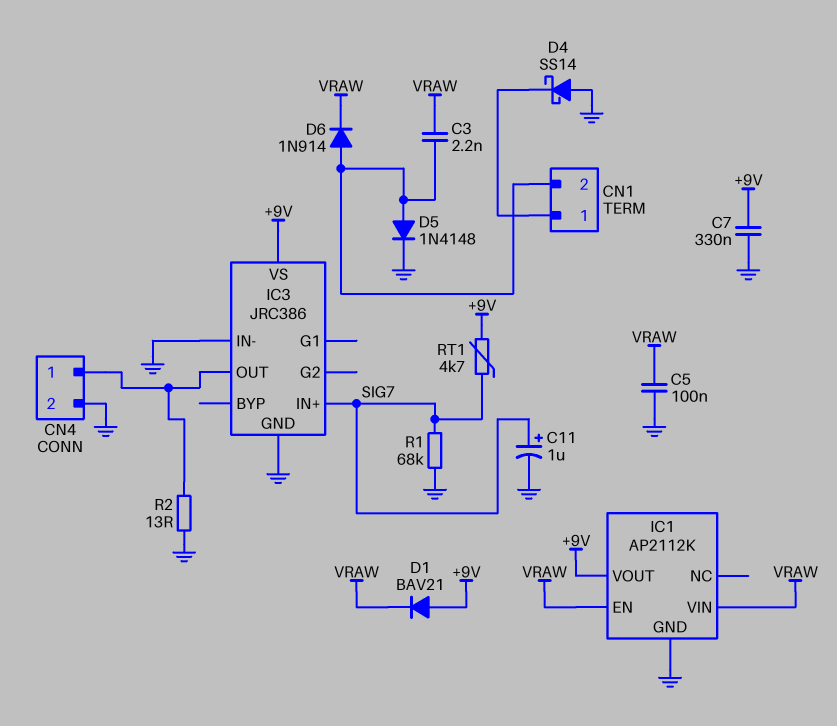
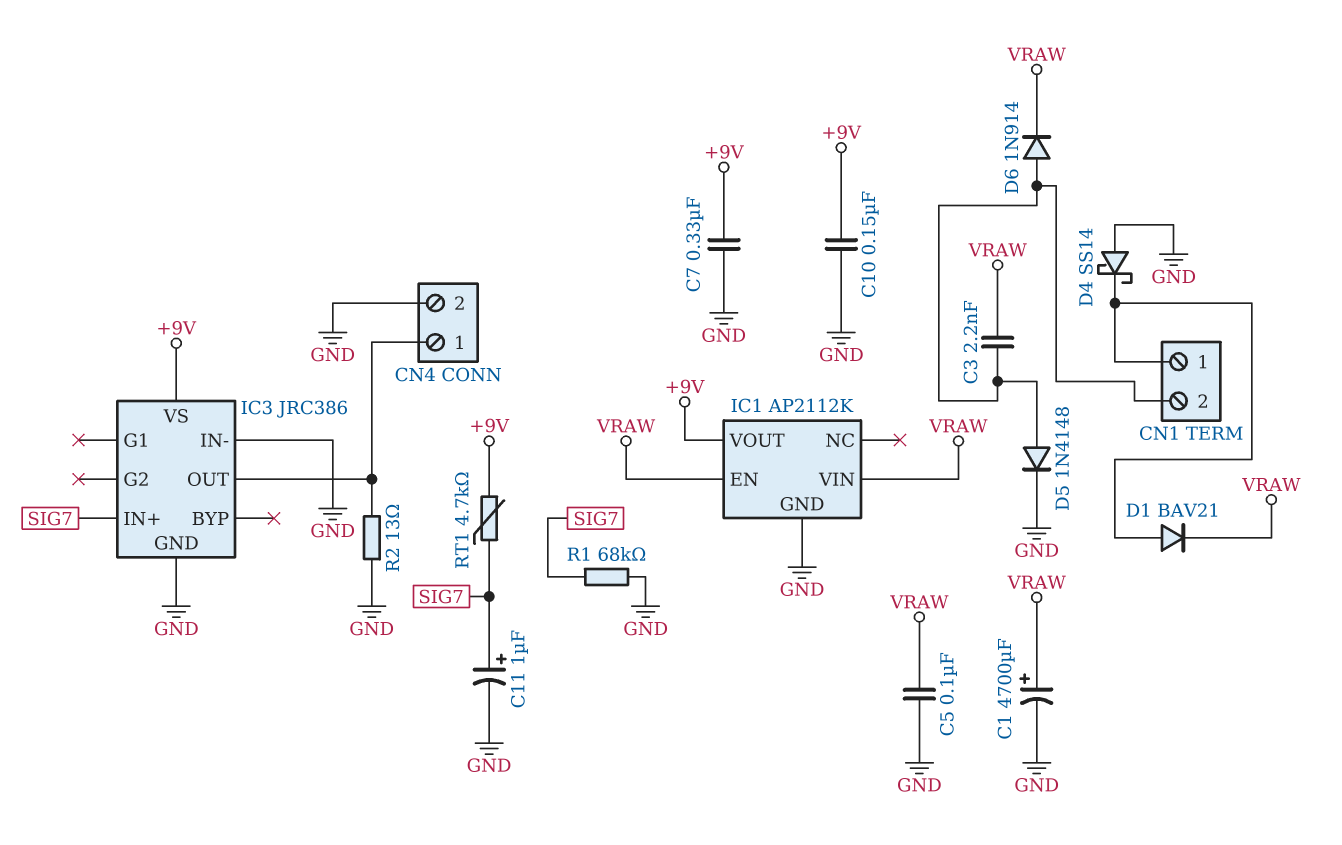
C1: none -> 4700uF (plus VRAW, minus GND)
C10: none -> 150nF (+9V, GND)
D1: diode BAV21 (A +9V, K VRAW) -> diode BAV21 (A CN1/1, K VRAW)

